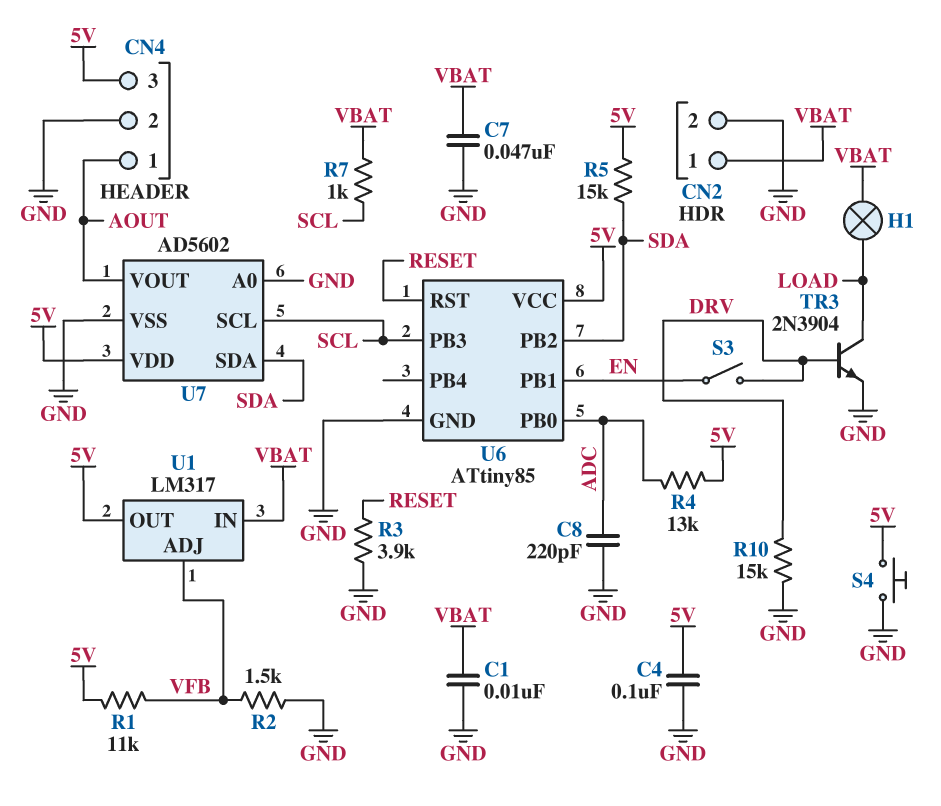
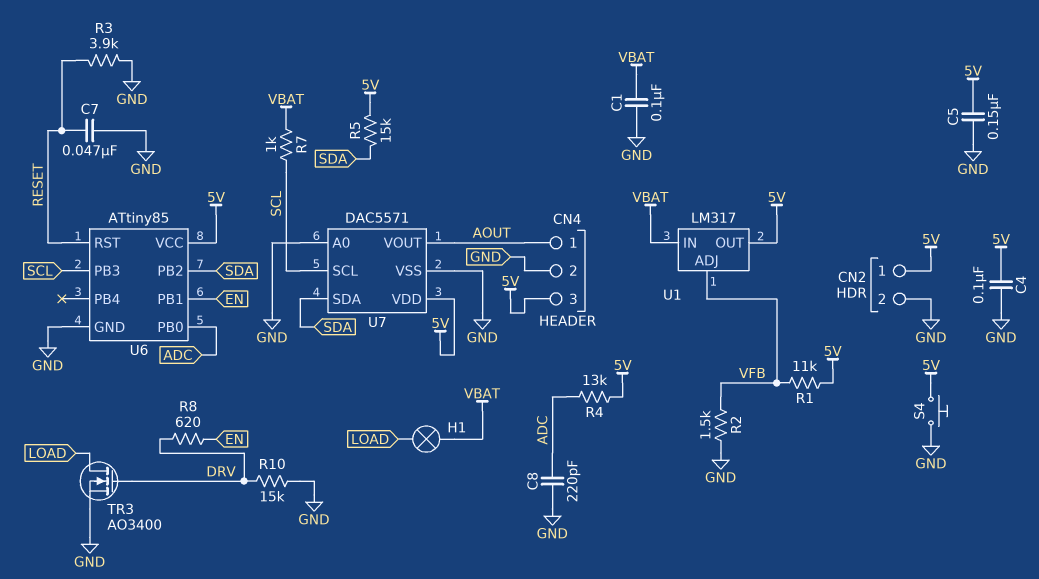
C1: 10nF (GND, VBAT) -> 100nF (GND, VBAT)
C5: none -> 150nF (5V, GND)
C7: 47nF (GND, VBAT) -> 47nF (GND, RESET)
CN2 pin 1: VBAT -> 5V
R8: none -> 620 (DRV, EN)
S3: switch (DRV, EN) -> none
TR3: NPN 2N3904 (B DRV, C LOAD, E GND) -> NMOS AO3400 (G DRV, D LOAD, S GND)
U7: AD5602 -> DAC5571

